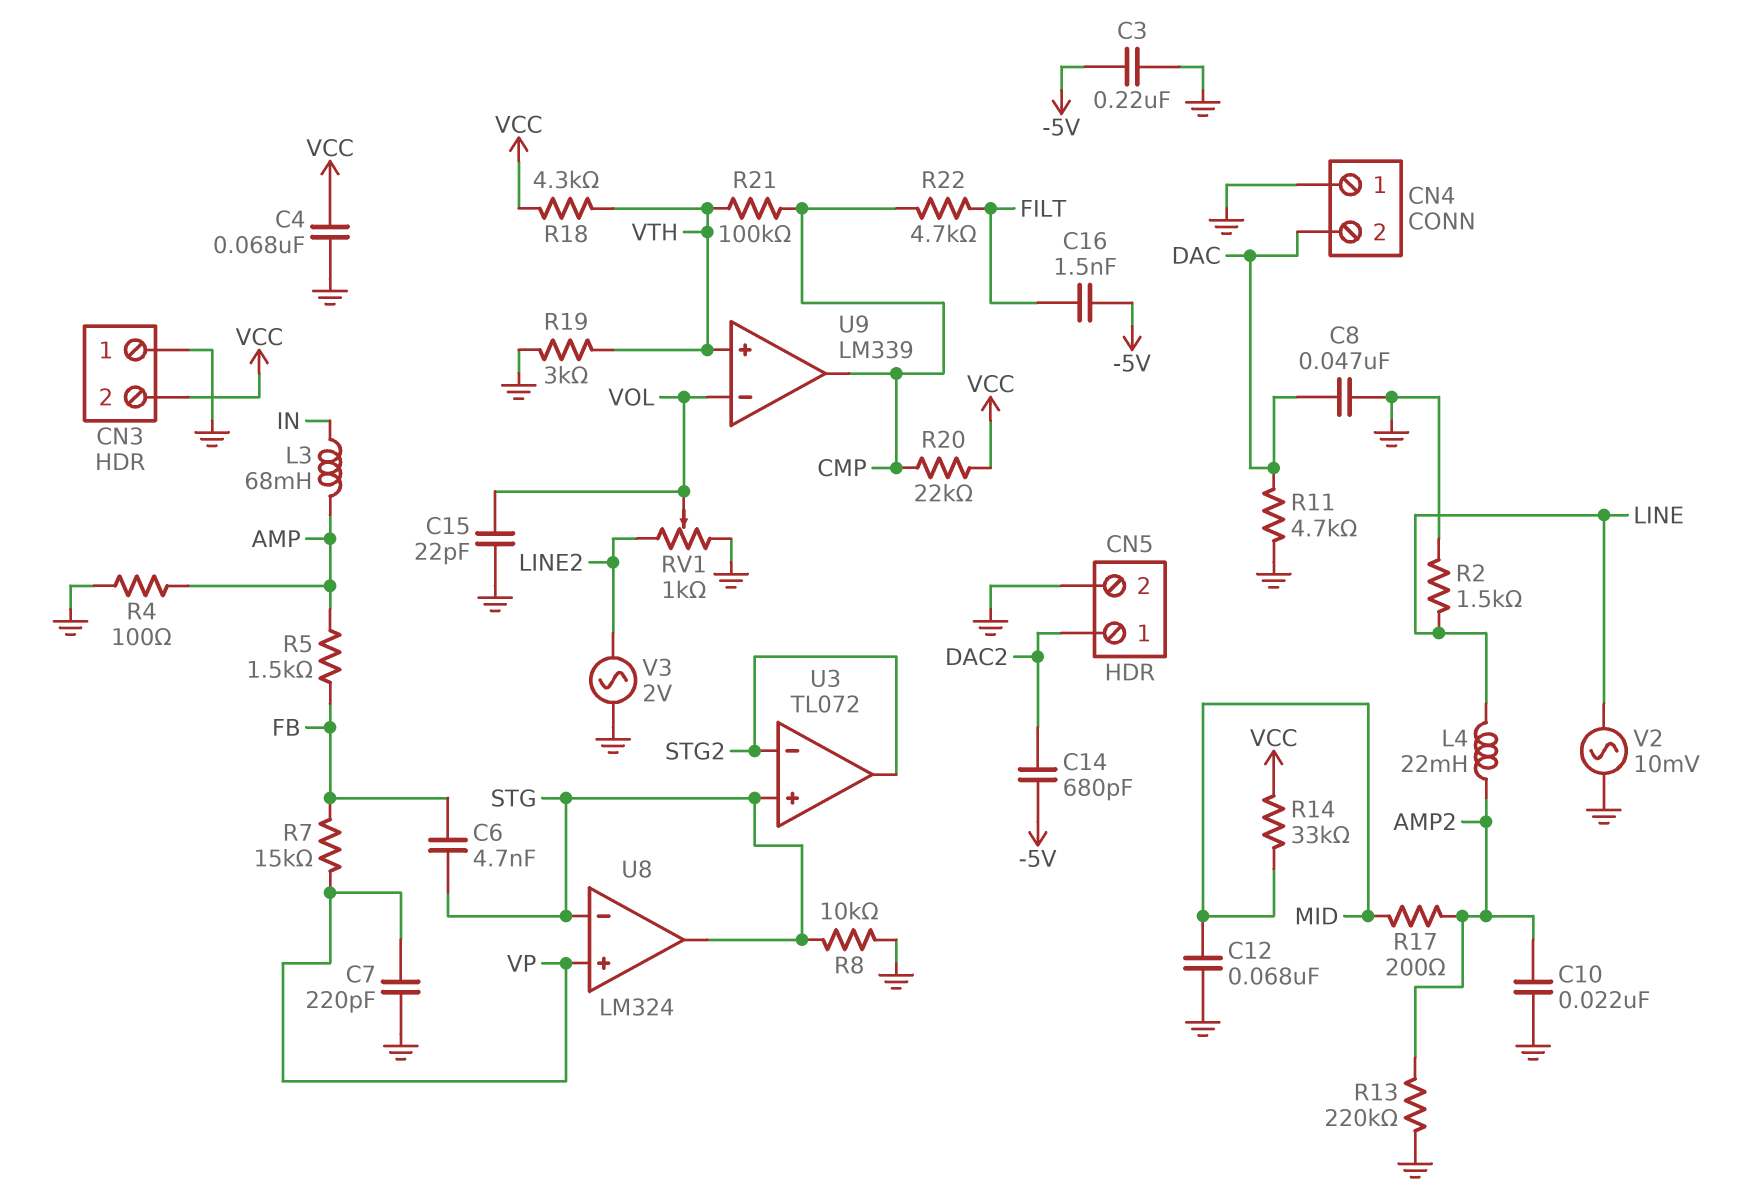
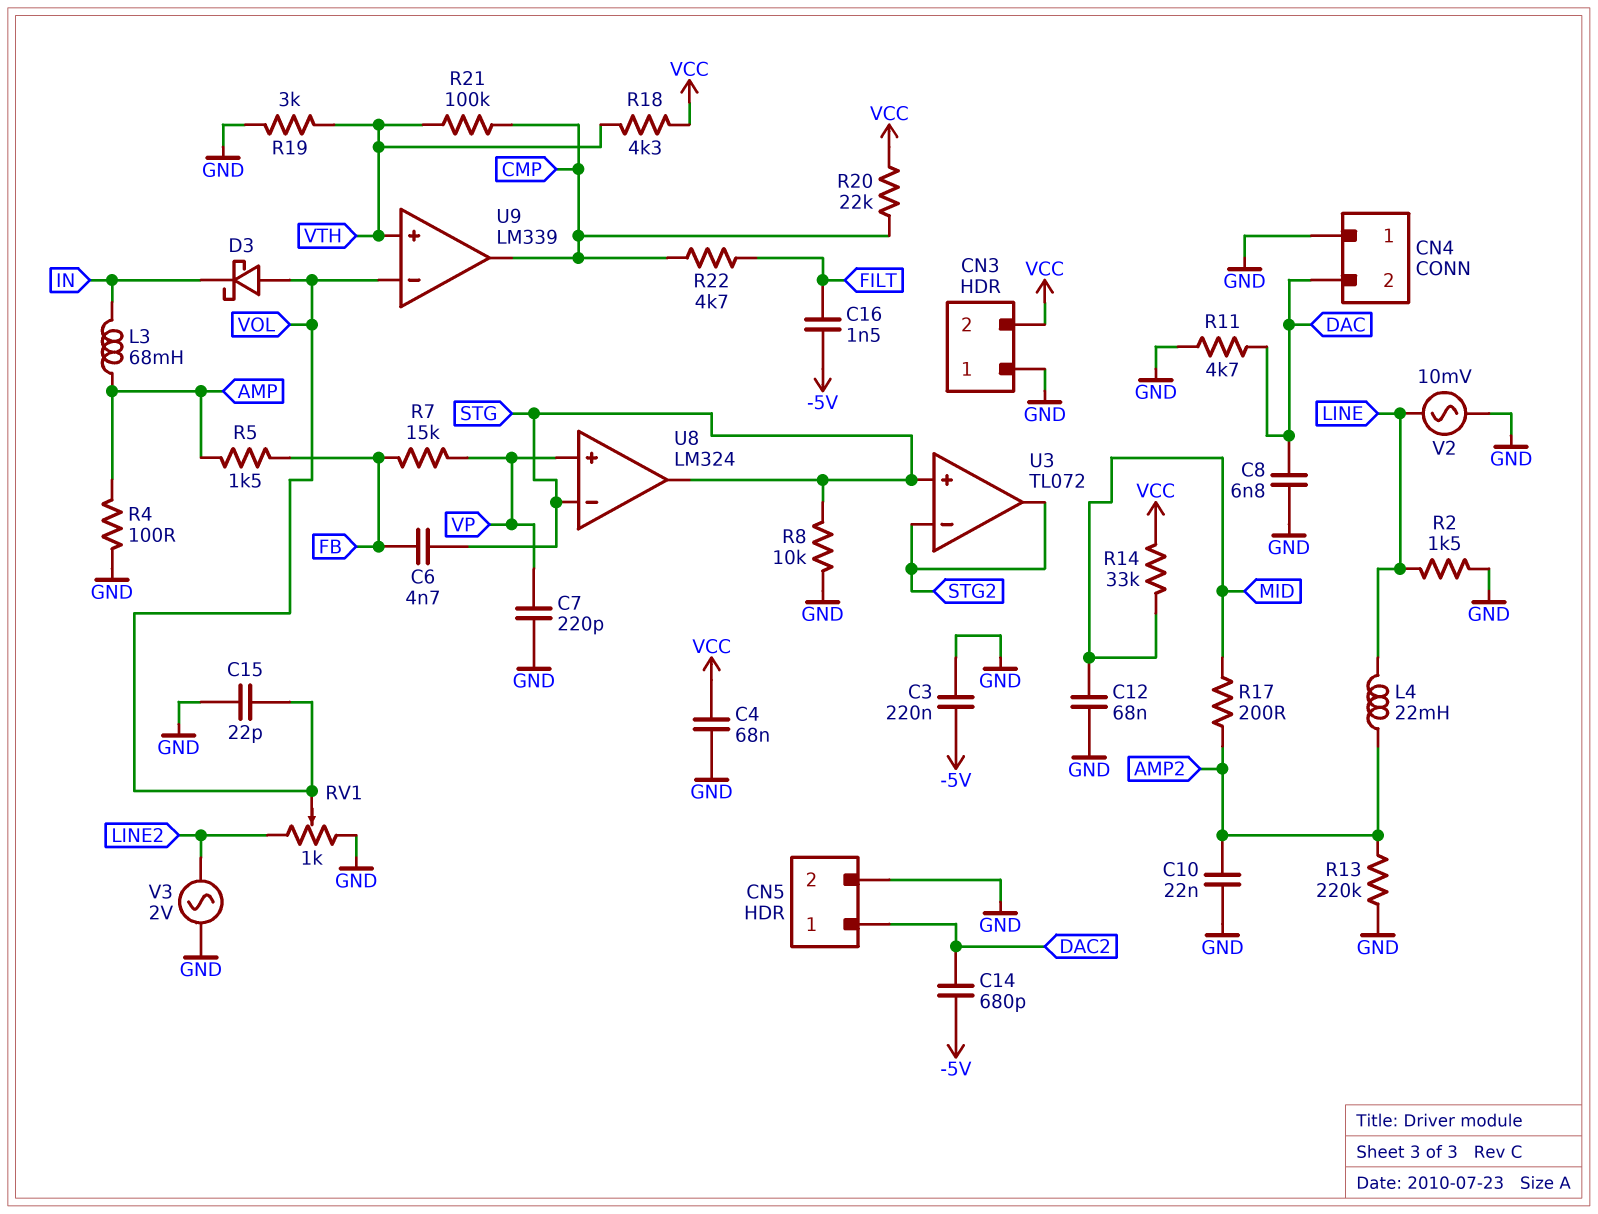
C8: 47nF (DAC, GND) -> 6.8nF (DAC, GND)
D3: none -> schottky (A VOL, K IN)

